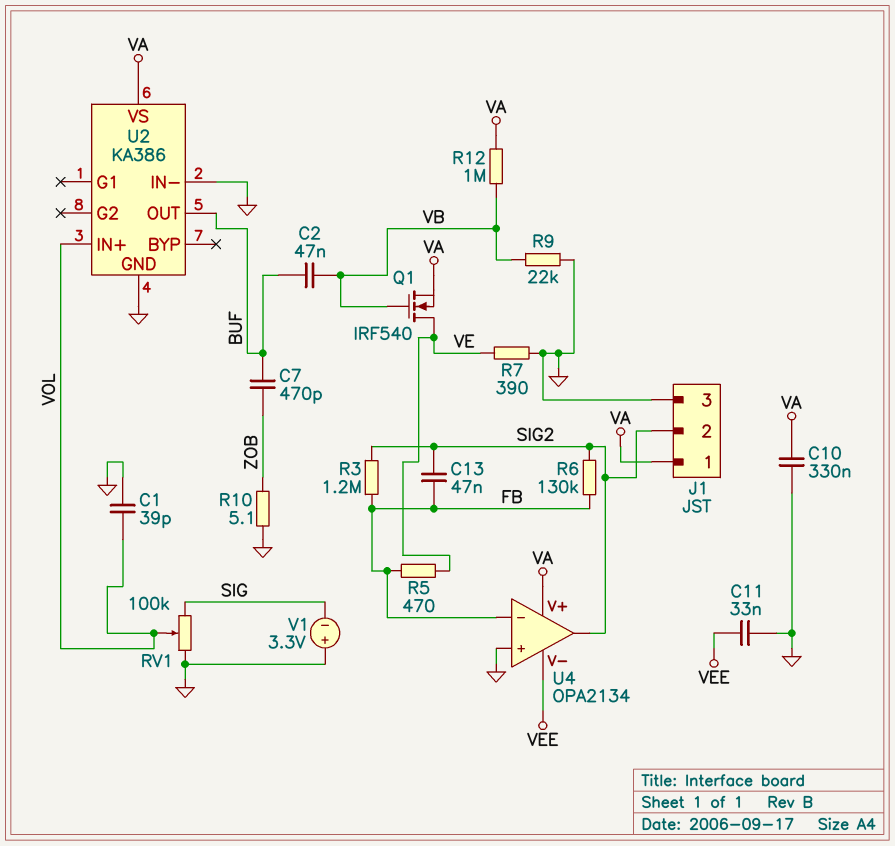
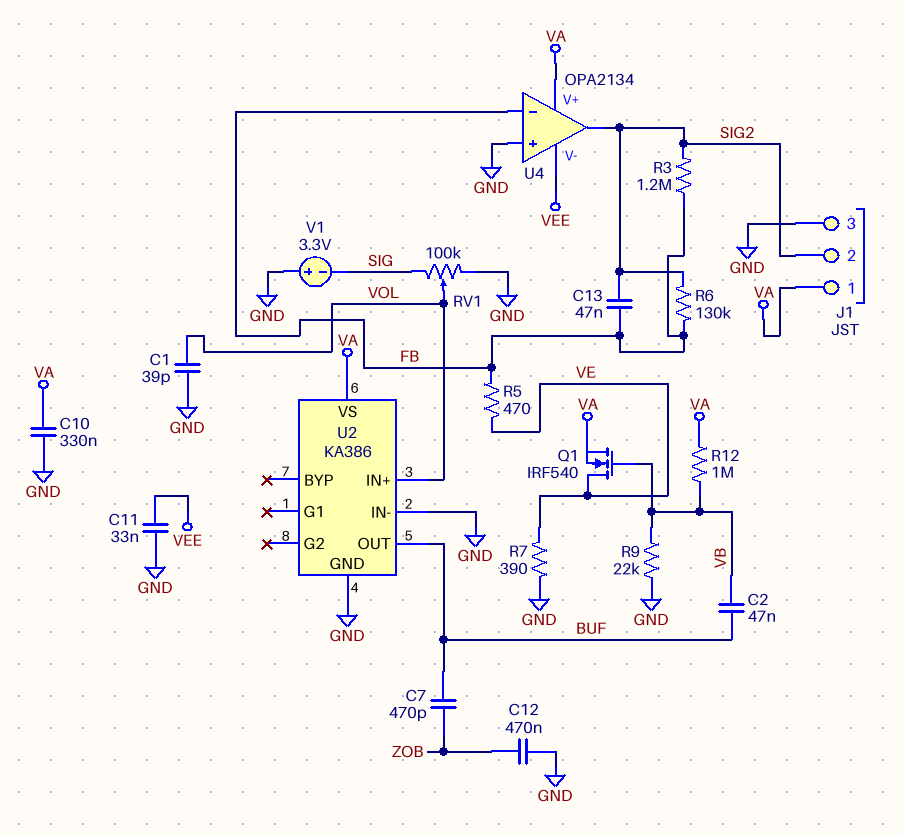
C12: none -> 470nF (GND, ZOB)
R10: 5.1 (GND, ZOB) -> none

